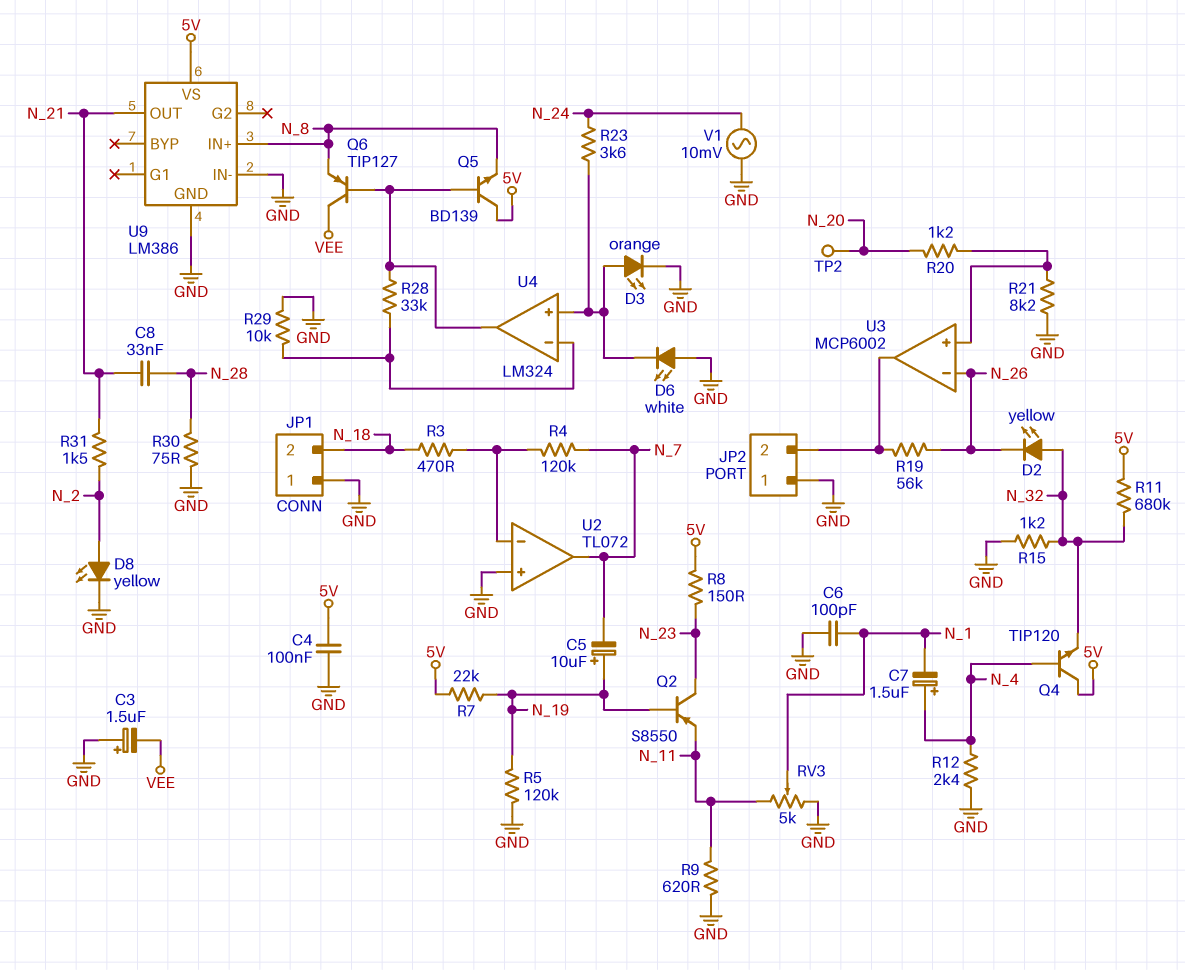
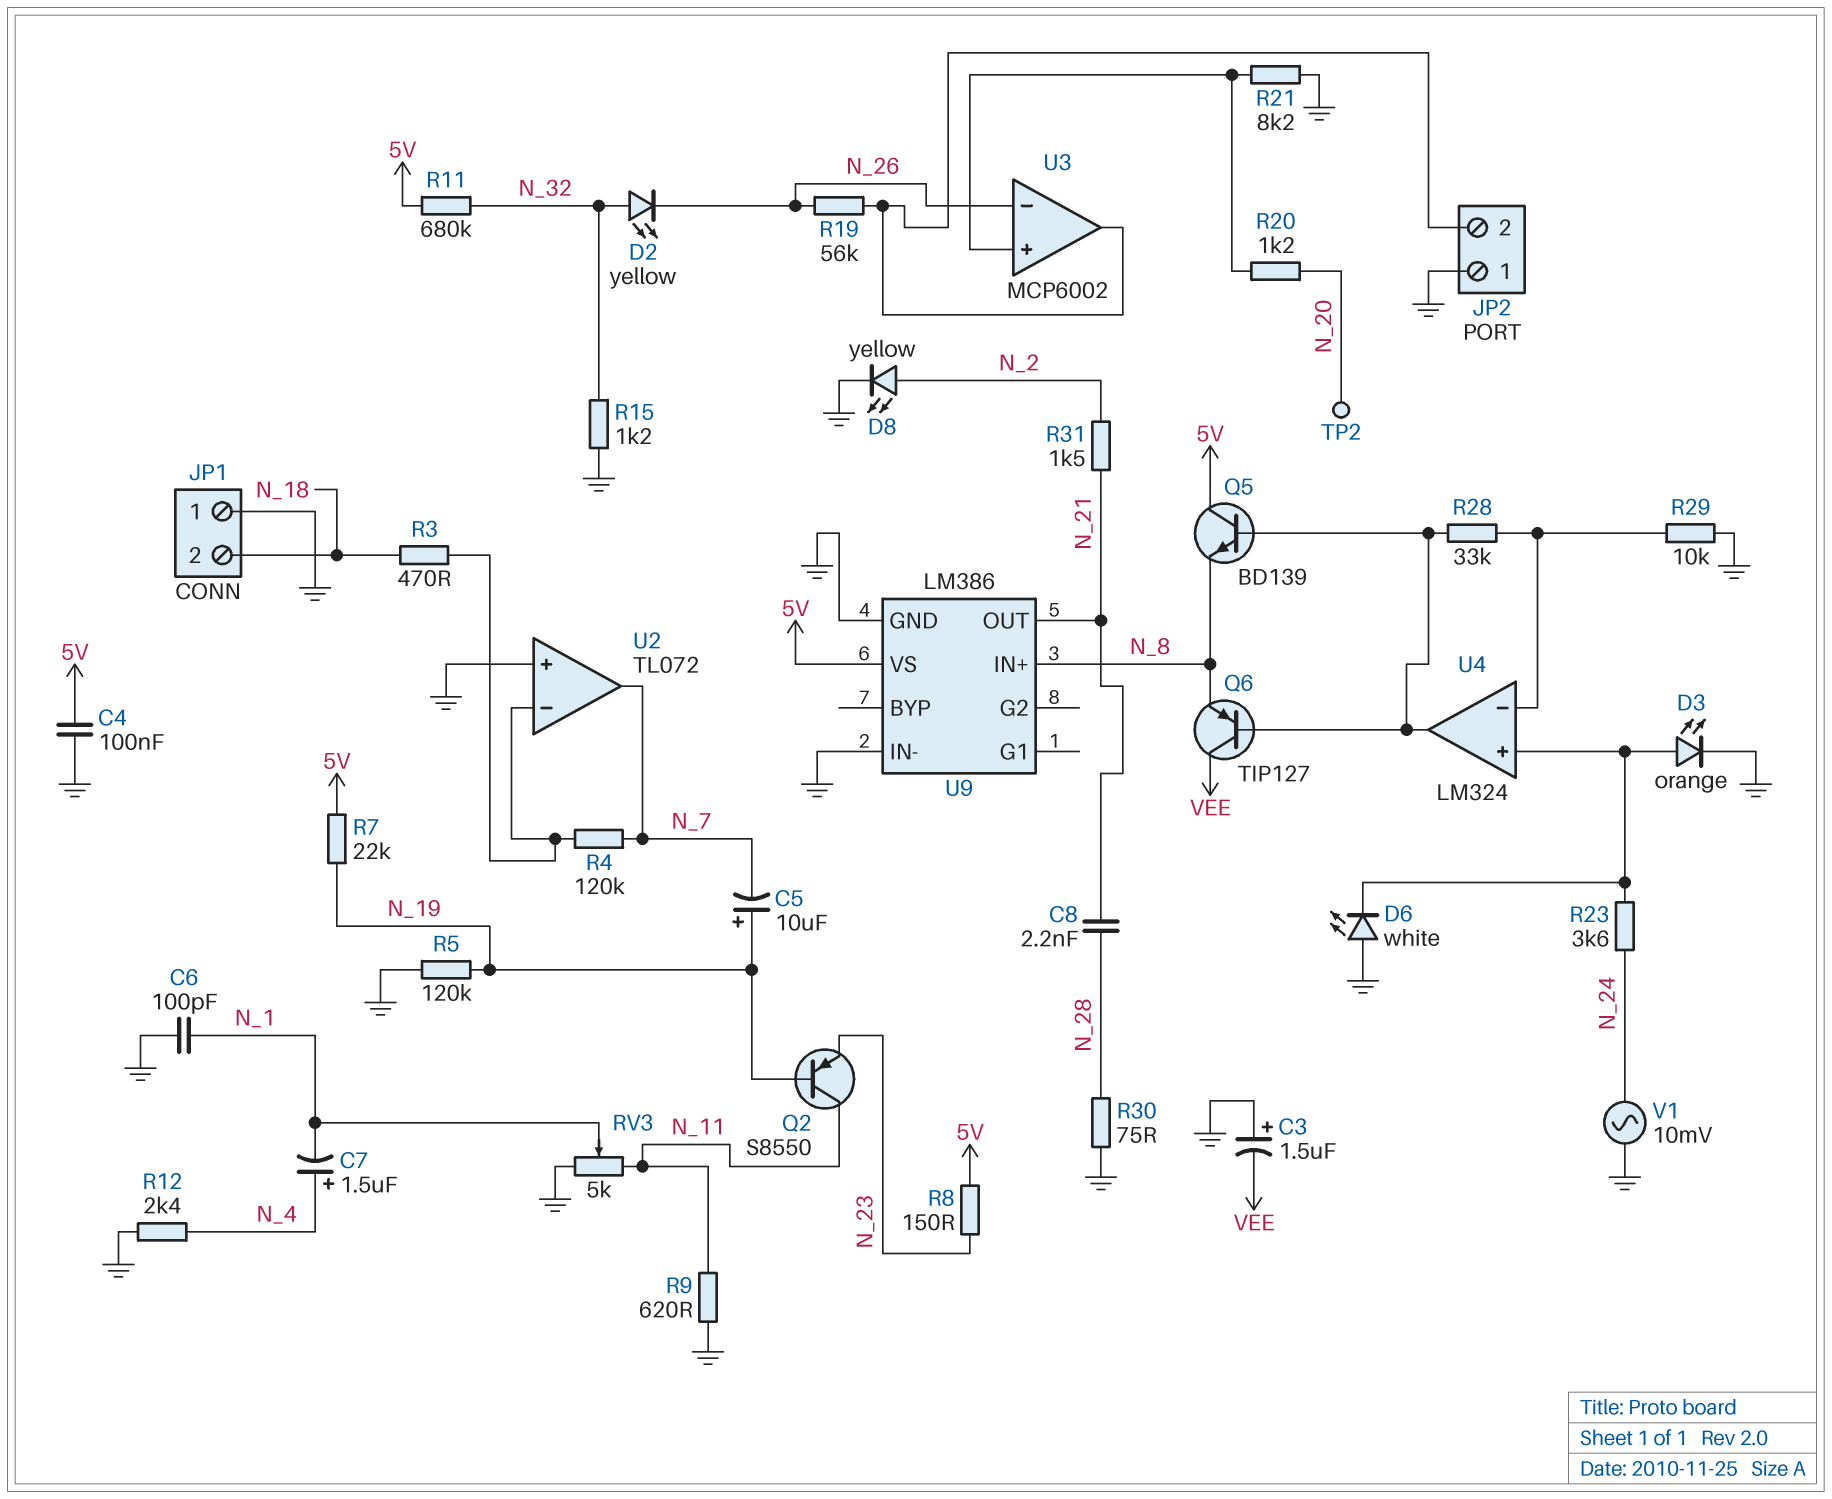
C8: 33nF (N_21, N_28) -> 2.2nF (N_21, N_28)
Q2: PNP S8550 (B N_19, C N_23, E N_11) -> PNP S8550 (B N_19, C N_11, E N_23)
Q4: NPN TIP120 (B N_4, C 5V, E N_32) -> none

